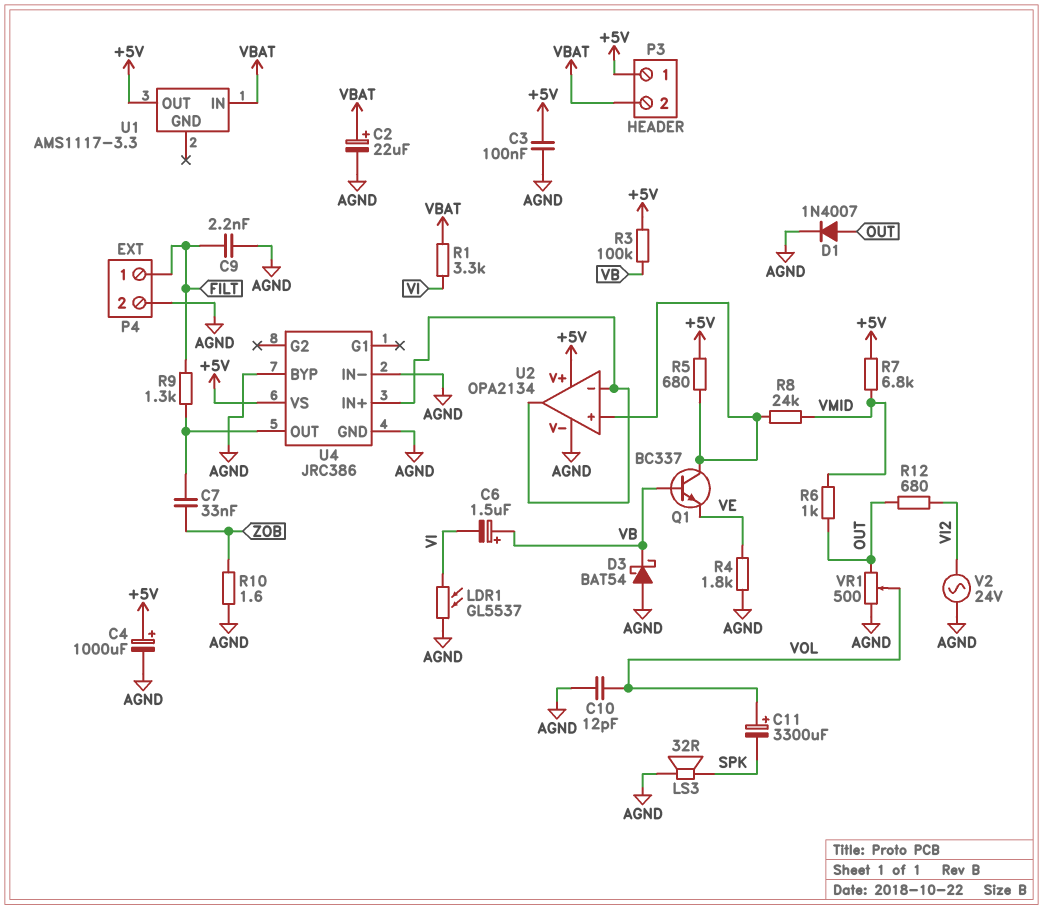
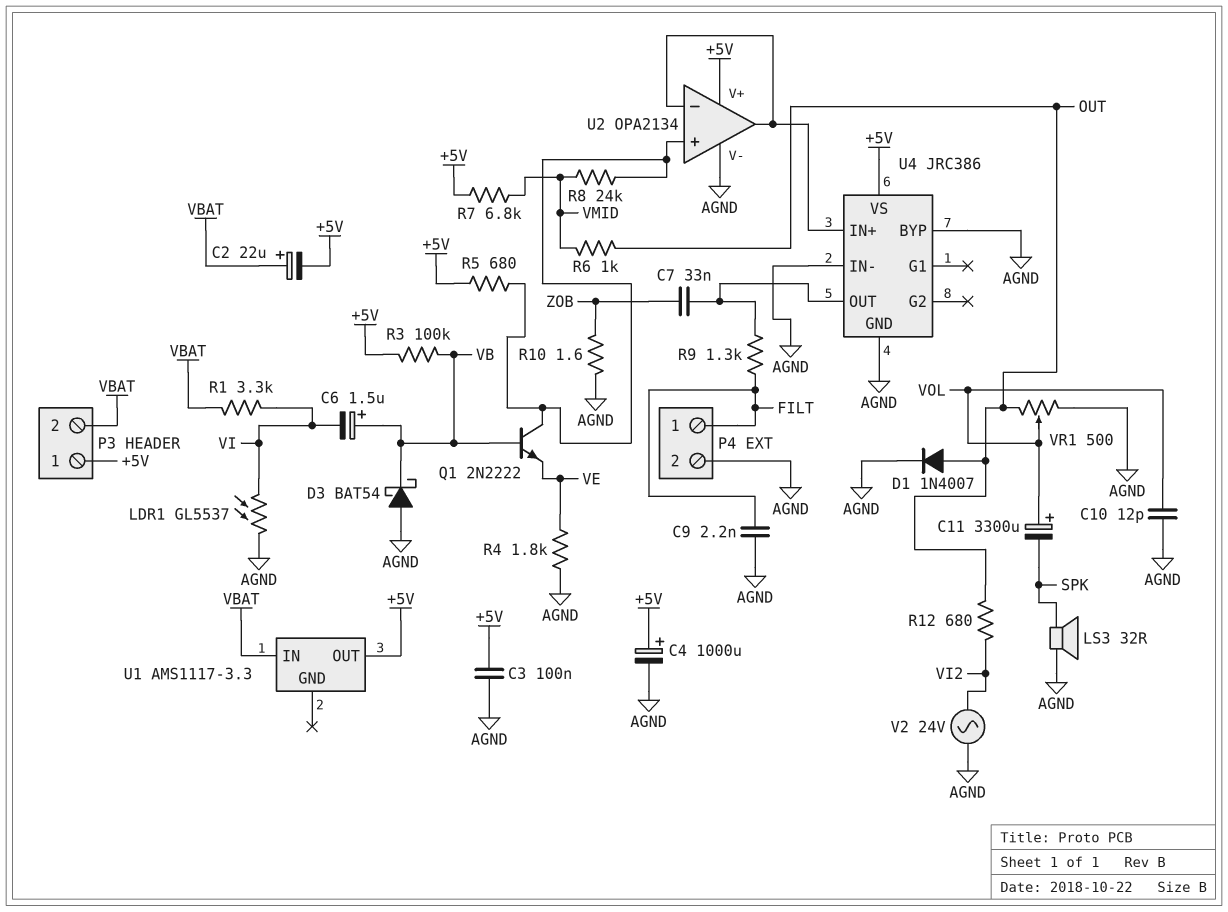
C2: 22uF (plus VBAT, minus AGND) -> 22uF (plus VBAT, minus +5V)
Q1: NPN BC337 (B VB, C U2/in+, E VE) -> NPN 2N2222 (B VB, C U2/in+, E VE)

